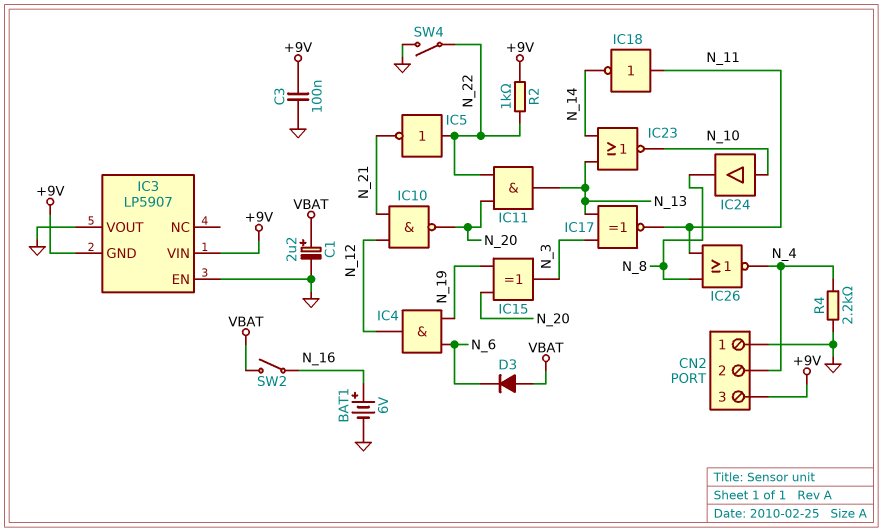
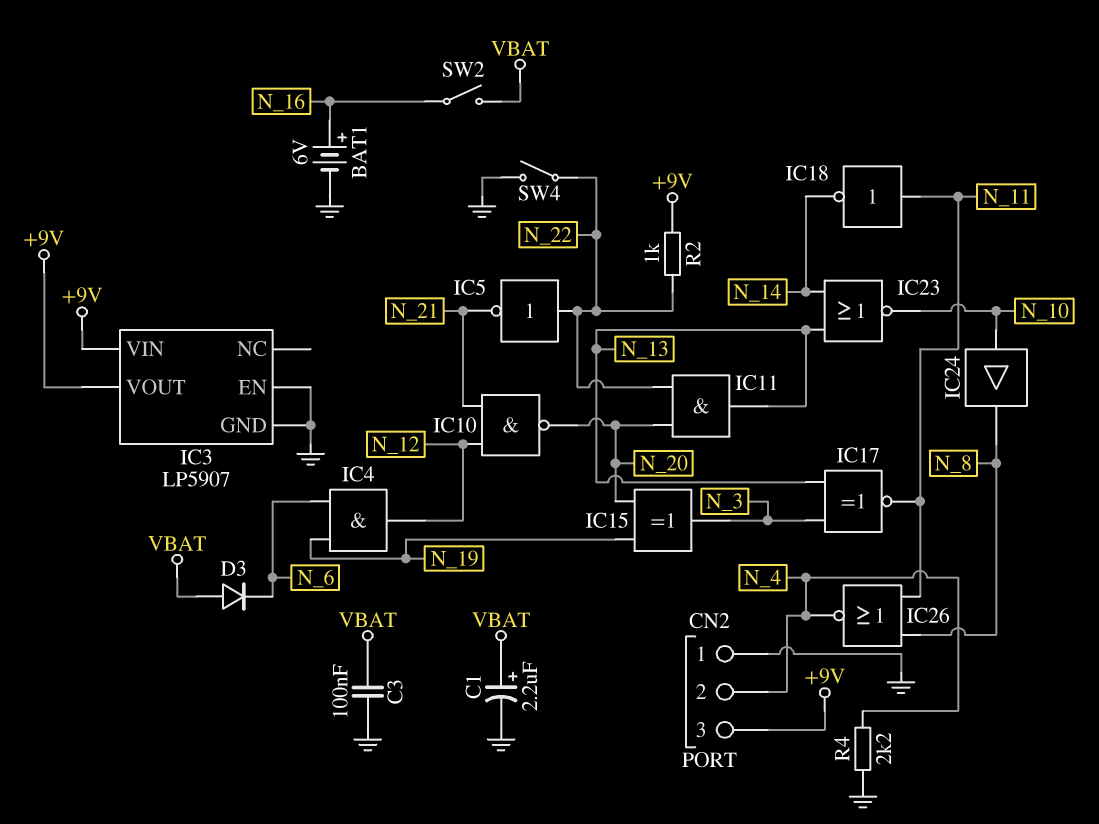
C3: 100nF (+9V, GND) -> 100nF (GND, VBAT)
IC3 pin GND: +9V -> GND
IC3 pin VOUT: GND -> +9V

